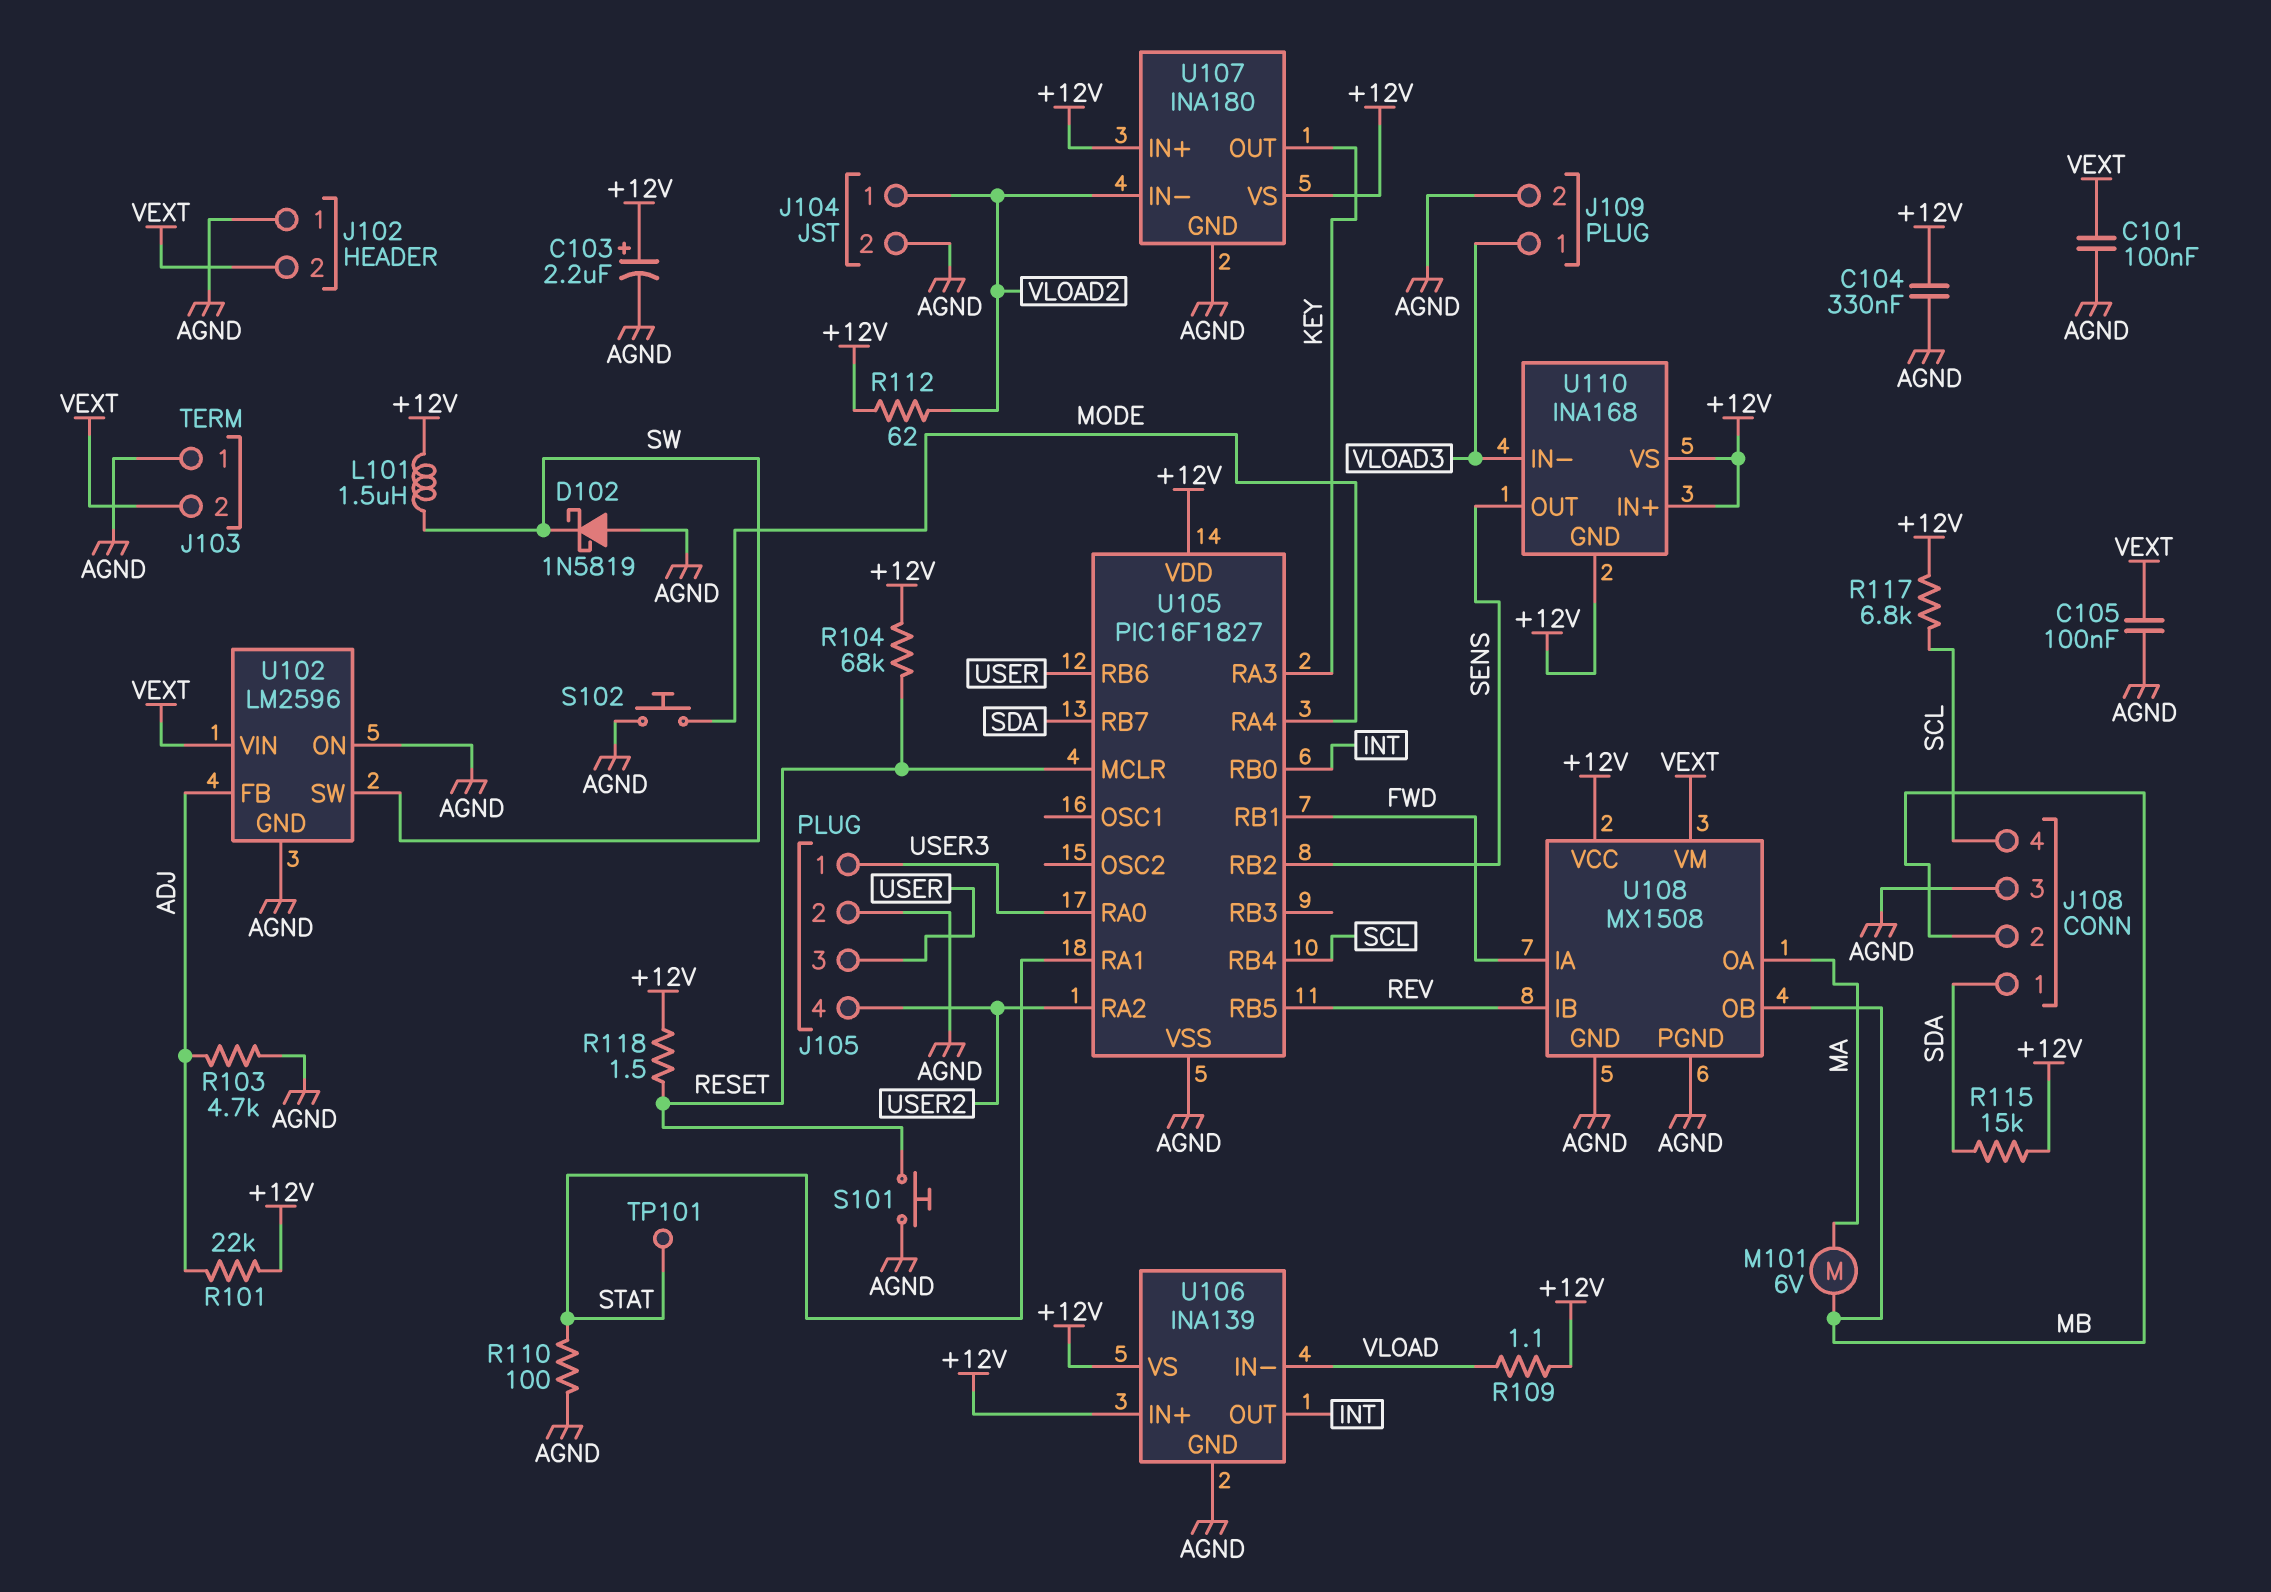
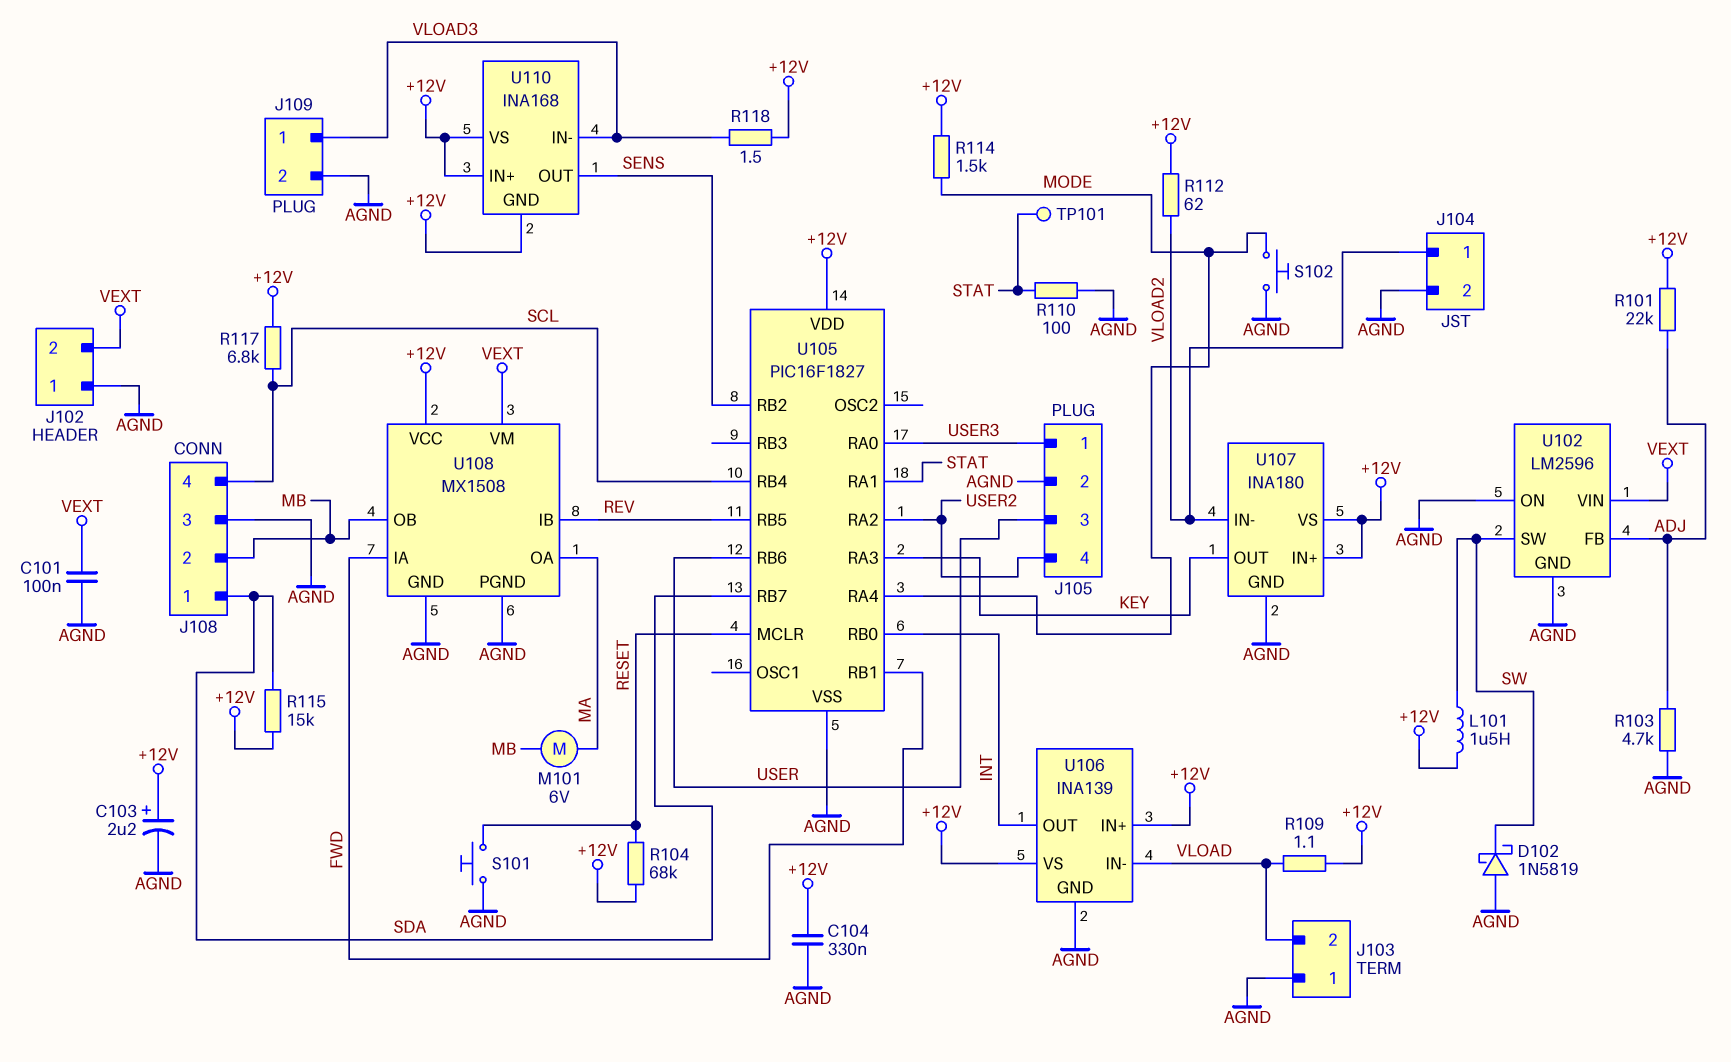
C105: 100nF (AGND, VEXT) -> none
J103 pin 2: VEXT -> VLOAD
R114: none -> 1.5k (+12V, MODE)
R118: 1.5 (+12V, RESET) -> 1.5 (+12V, VLOAD3)

